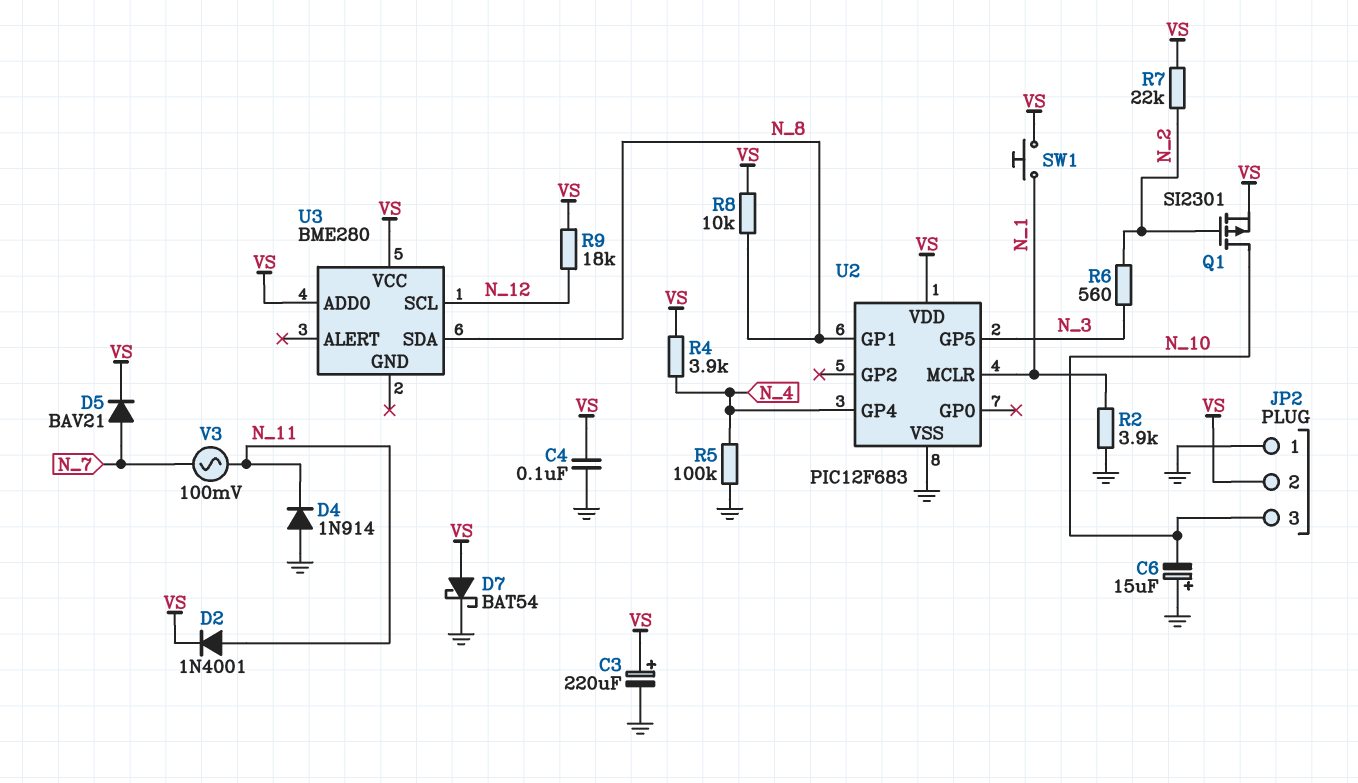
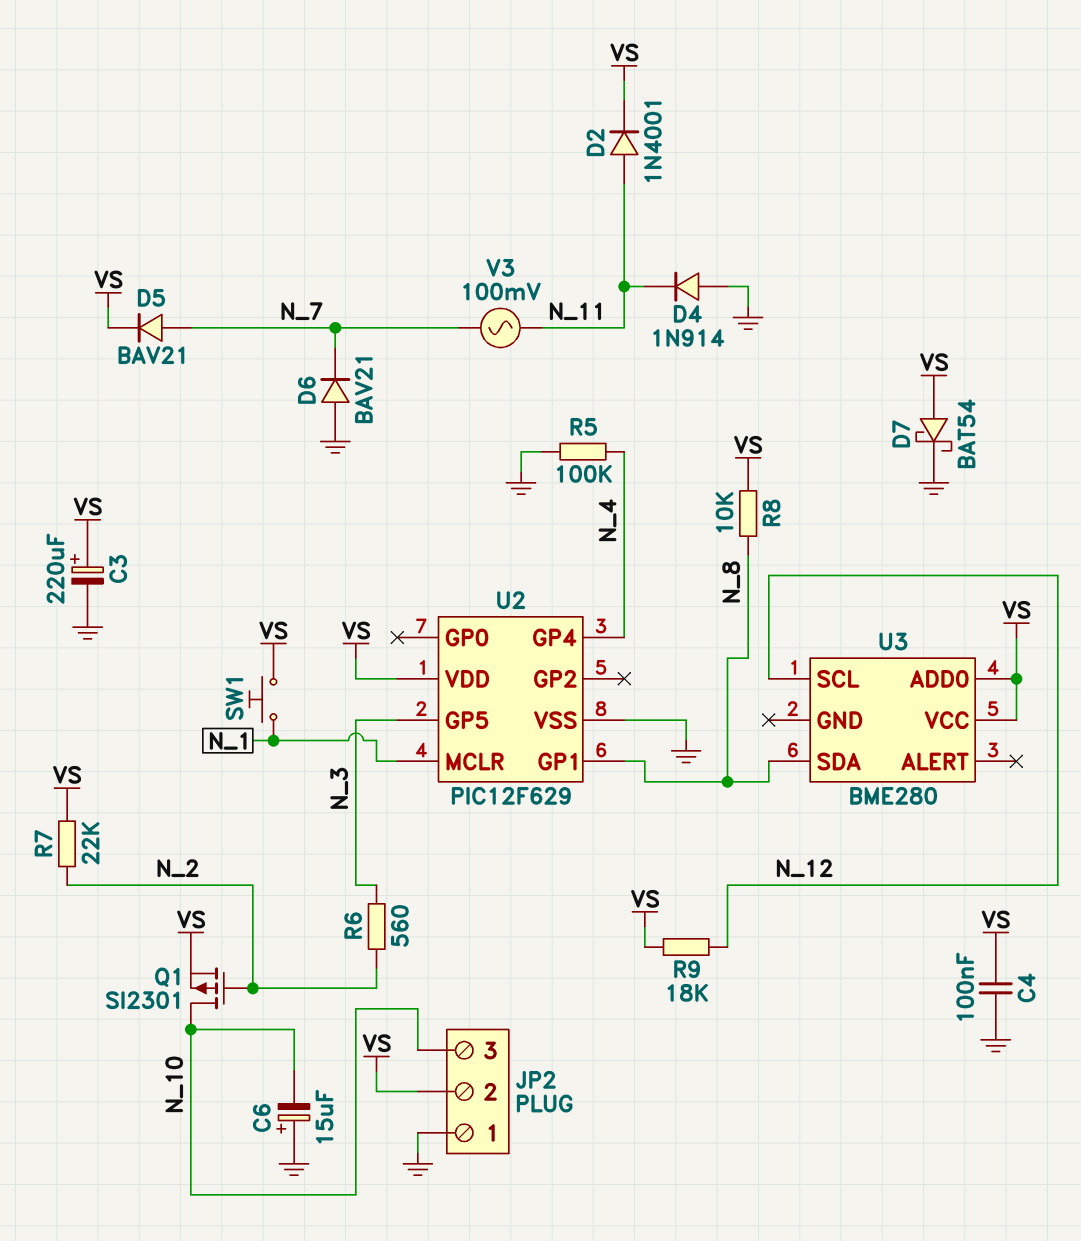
D6: none -> diode BAV21 (A GND, K N_7)
R2: 3.9k (GND, N_1) -> none
R4: 3.9k (N_4, VS) -> none
U2: PIC12F683 -> PIC12F629

